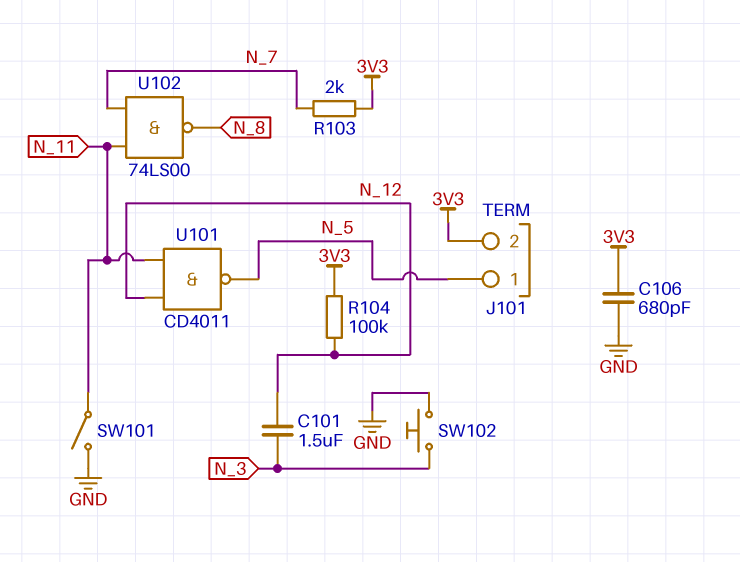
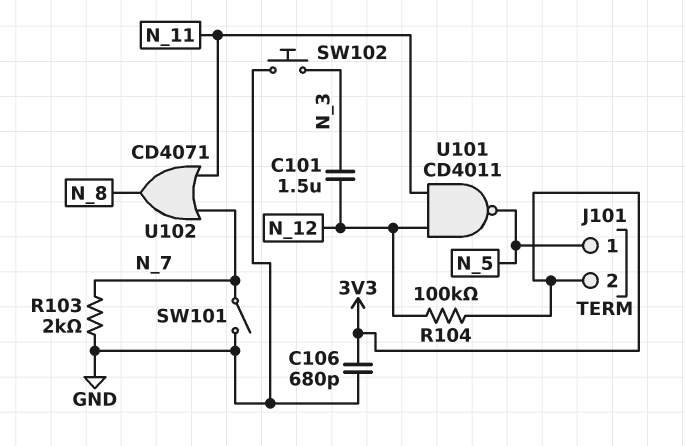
R103: 2k (3V3, N_7) -> 2k (GND, N_7)
SW101: switch (GND, N_11) -> switch (GND, N_7)
U102: NAND 74LS00 (in N_7, in N_11, out N_8) -> OR CD4071 (in N_7, in N_11, out N_8)

